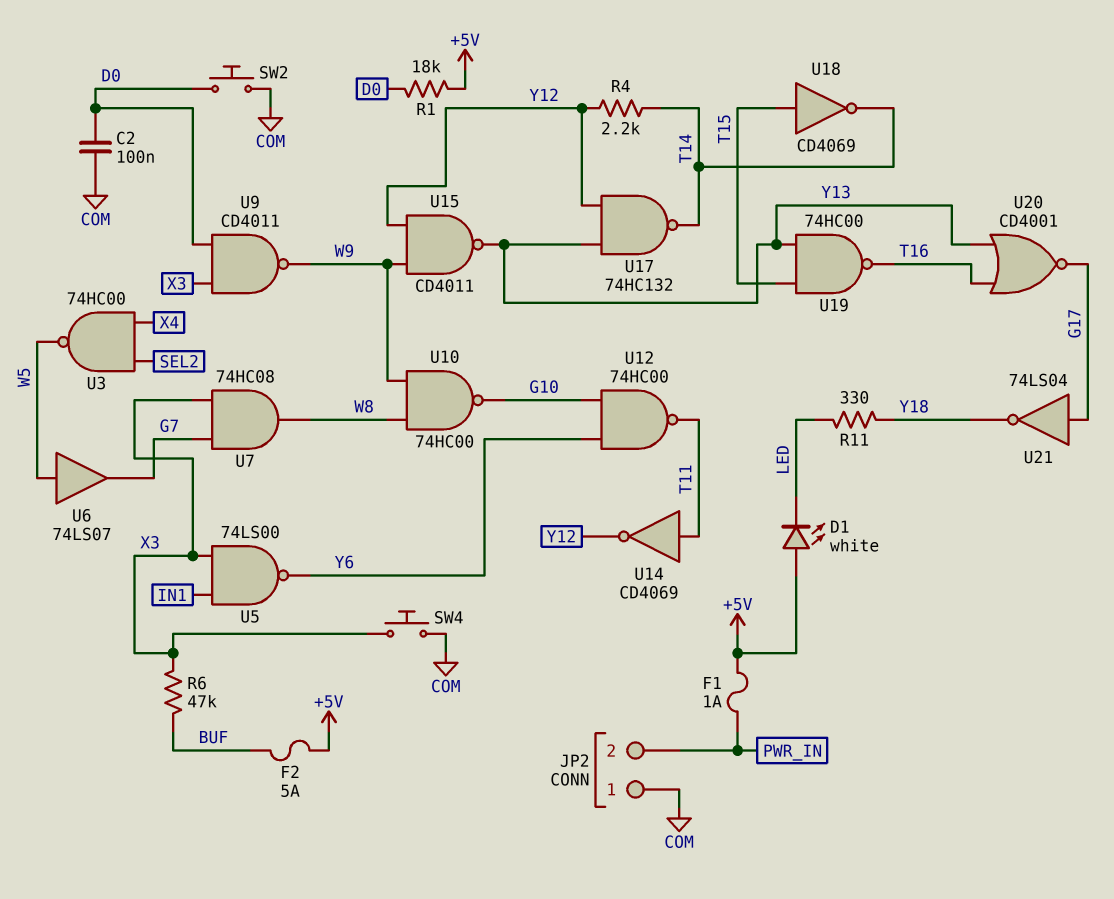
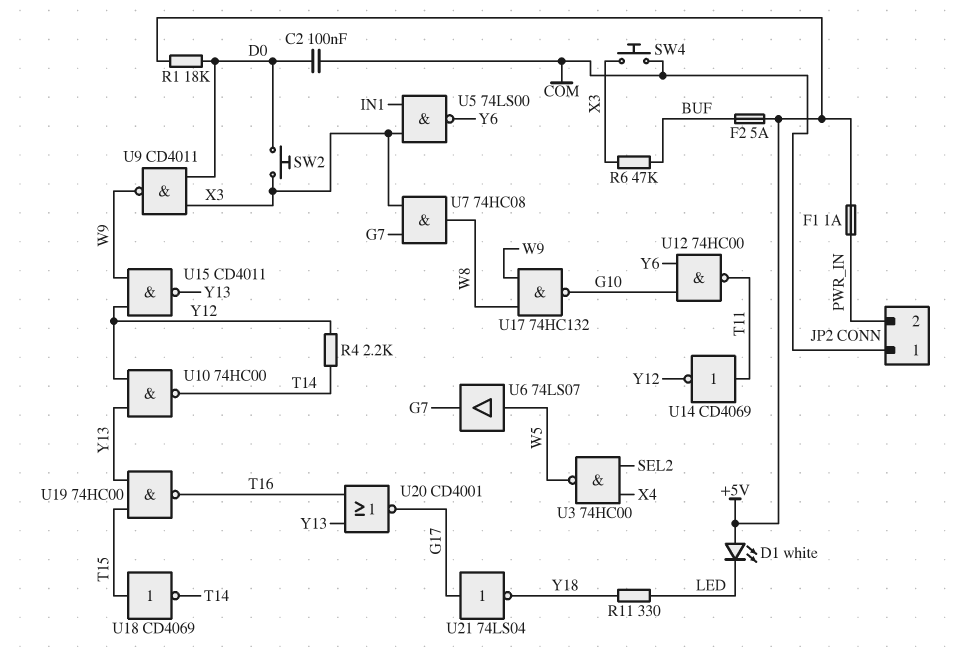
SW2: button (COM, D0) -> button (D0, X3)
U10: NAND 74HC00 (in W8, in W9, out G10) -> NAND 74HC00 (in Y12, in Y13, out T14)
U17: NAND 74HC132 (in Y12, in Y13, out T14) -> NAND 74HC132 (in W8, in W9, out G10)

